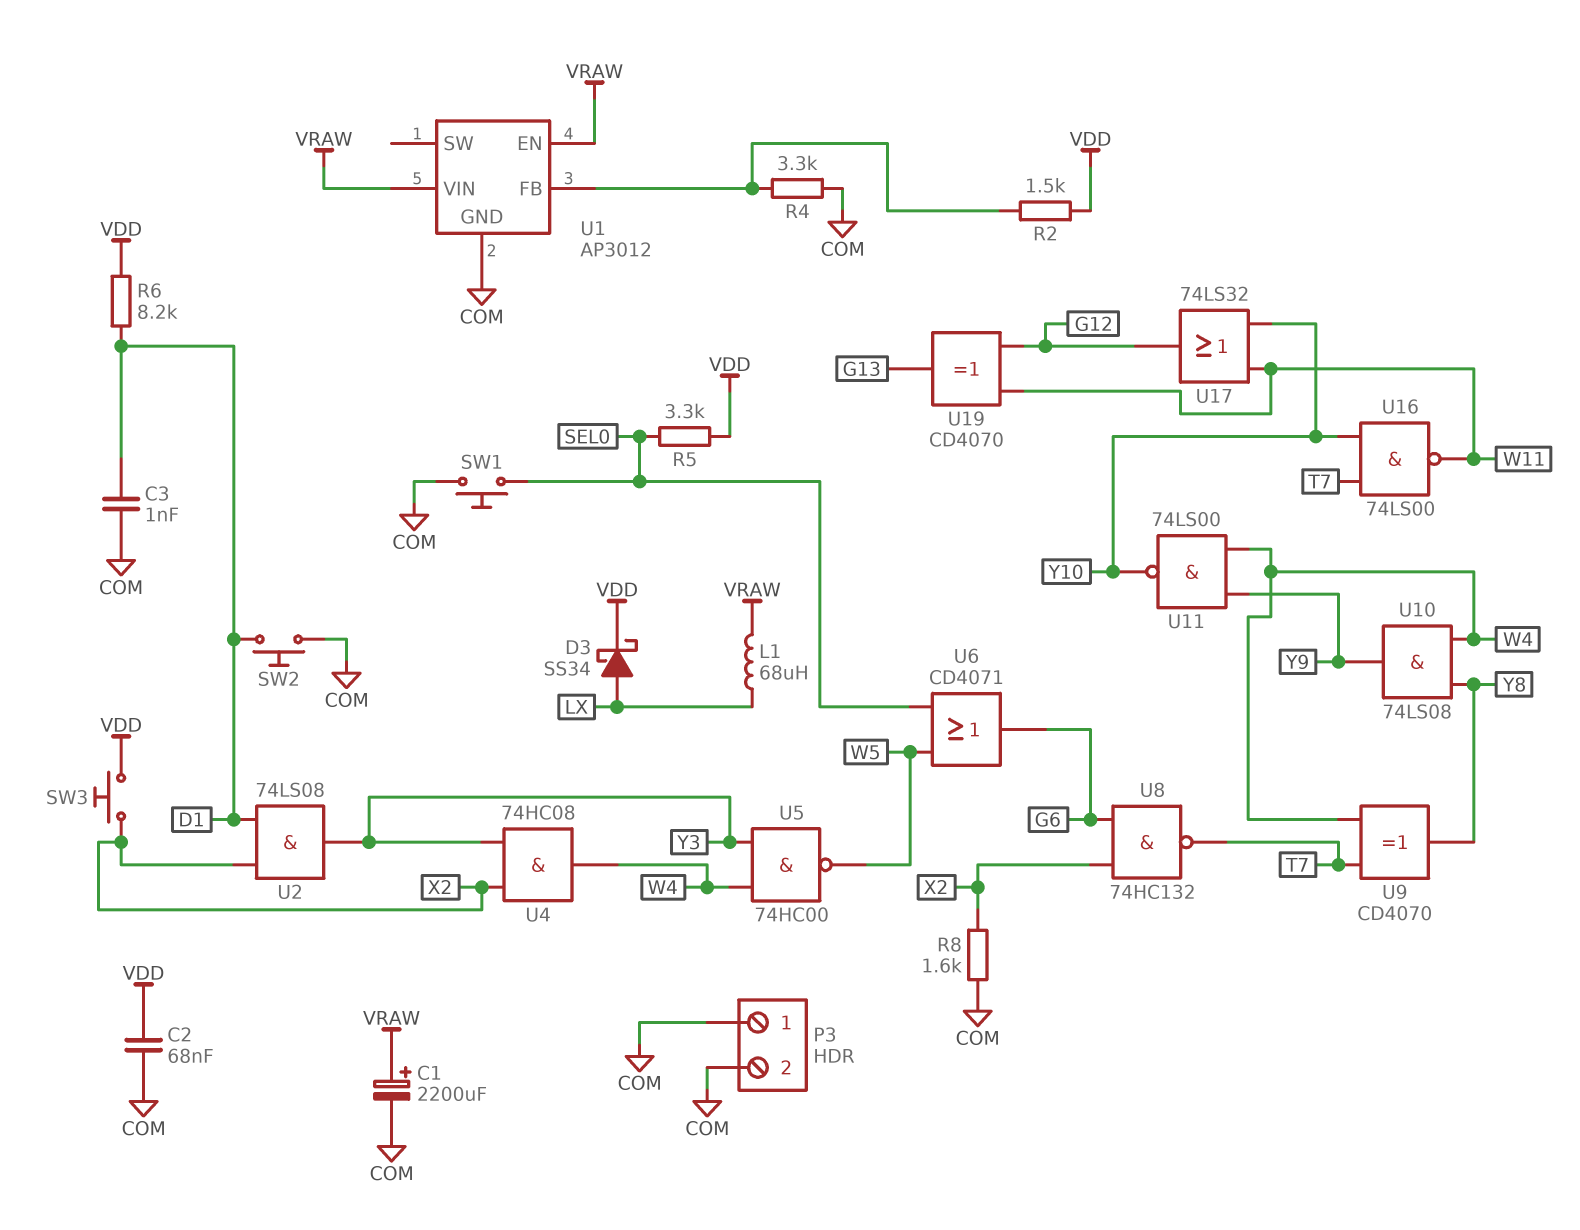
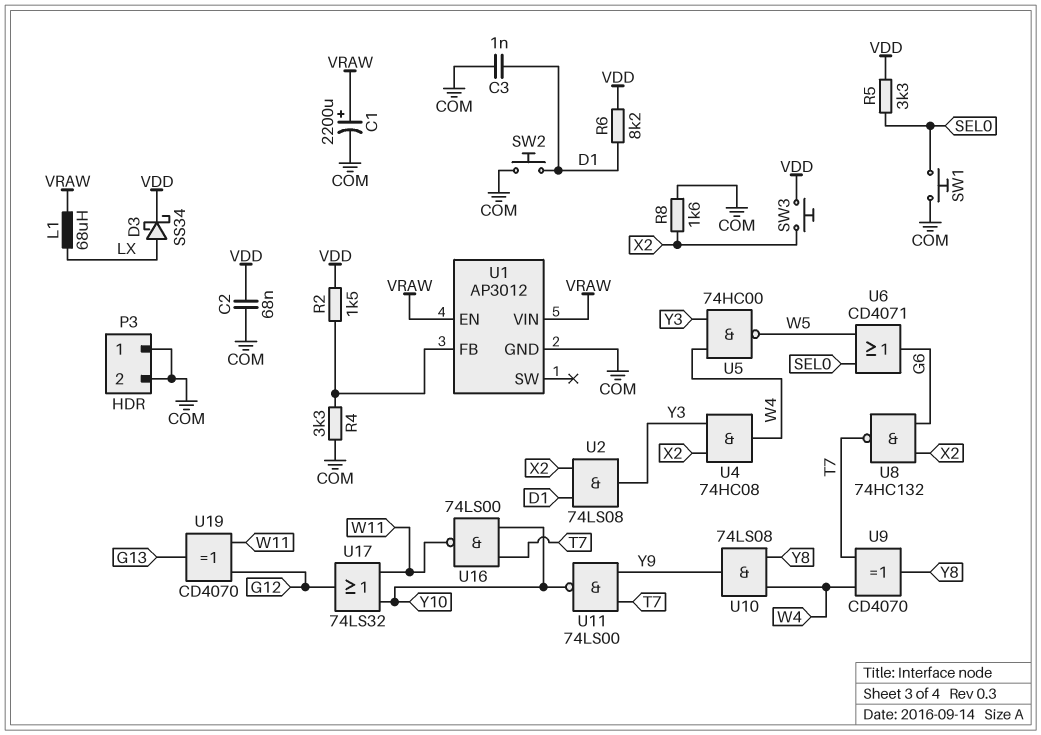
U11: NAND 74LS00 (in W4, in Y9, out Y10) -> NAND 74LS00 (in T7, in Y9, out Y10)

